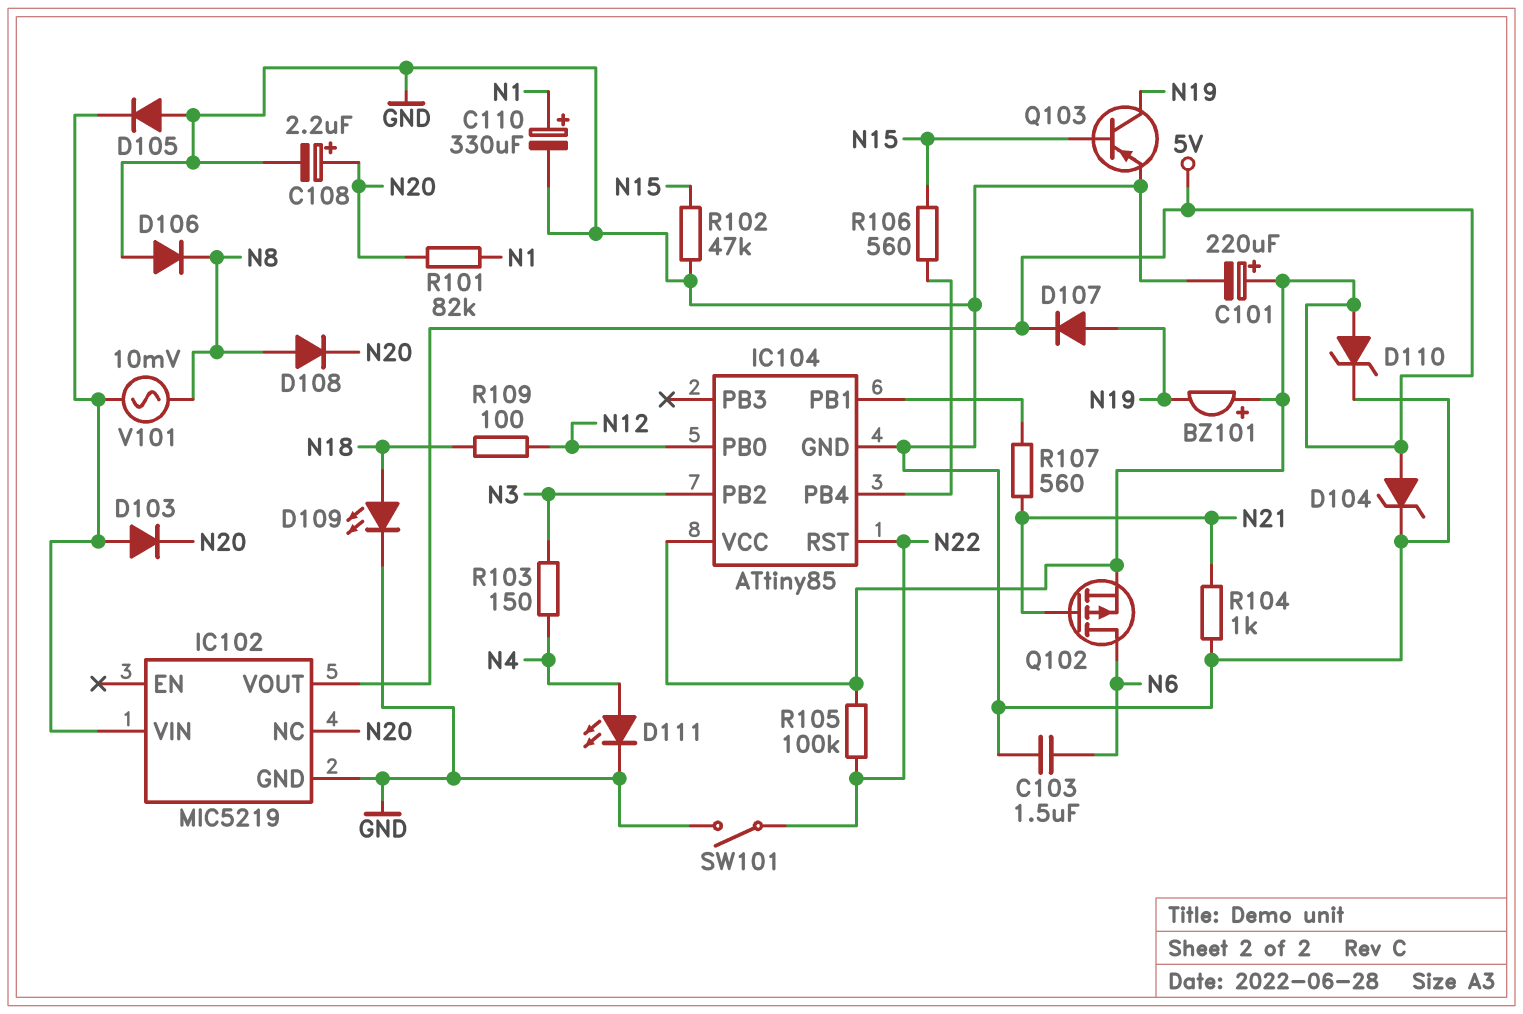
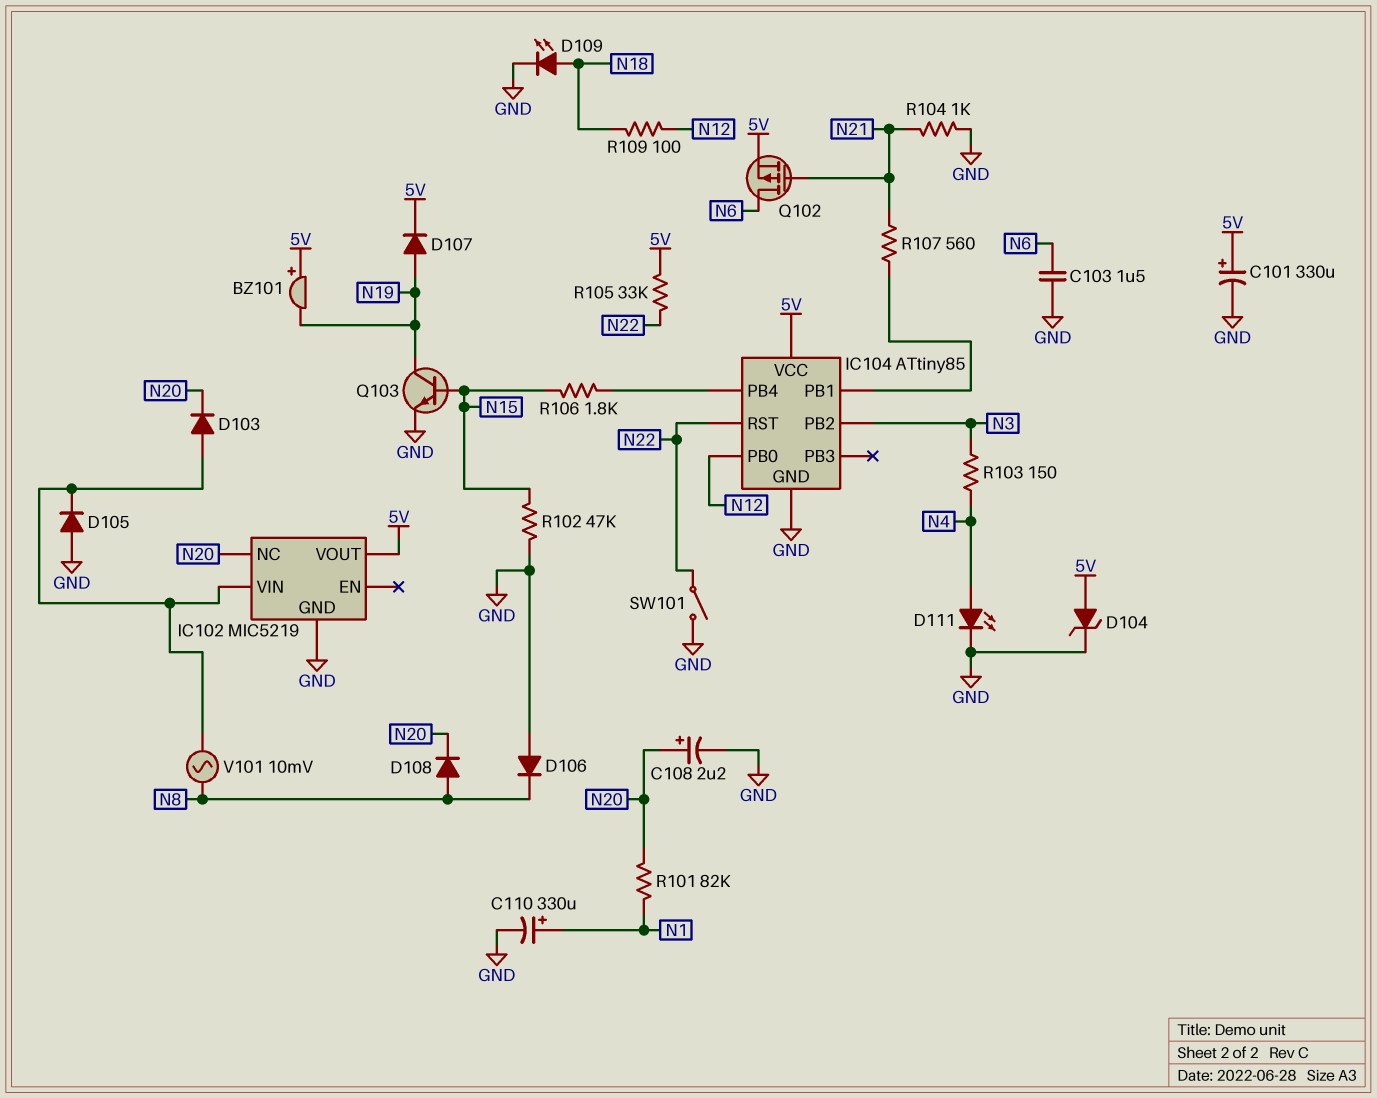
C101: 220uF (plus 5V, minus GND) -> 330uF (plus 5V, minus GND)
D110: zener (A 5V, K GND) -> none
Q103: PNP (B N15, C N19, E GND) -> NPN (B N15, C N19, E GND)
R105: 100k (5V, N22) -> 33k (5V, N22)
R106: 560 (IC104/PB4, N15) -> 1.8k (IC104/PB4, N15)

